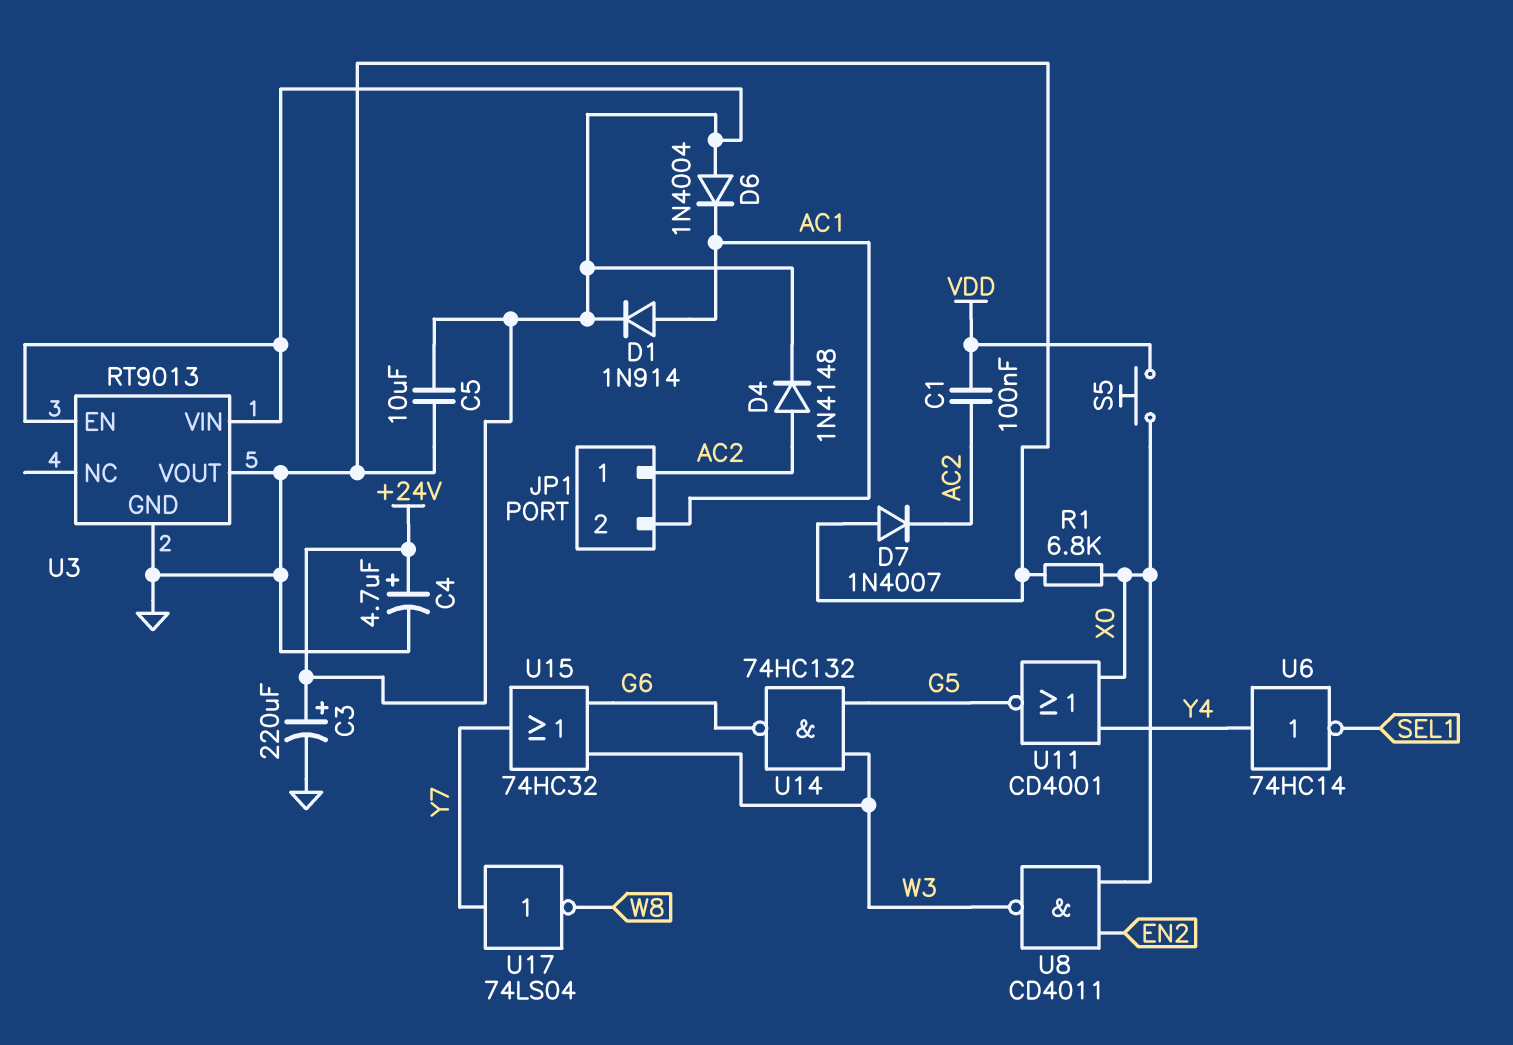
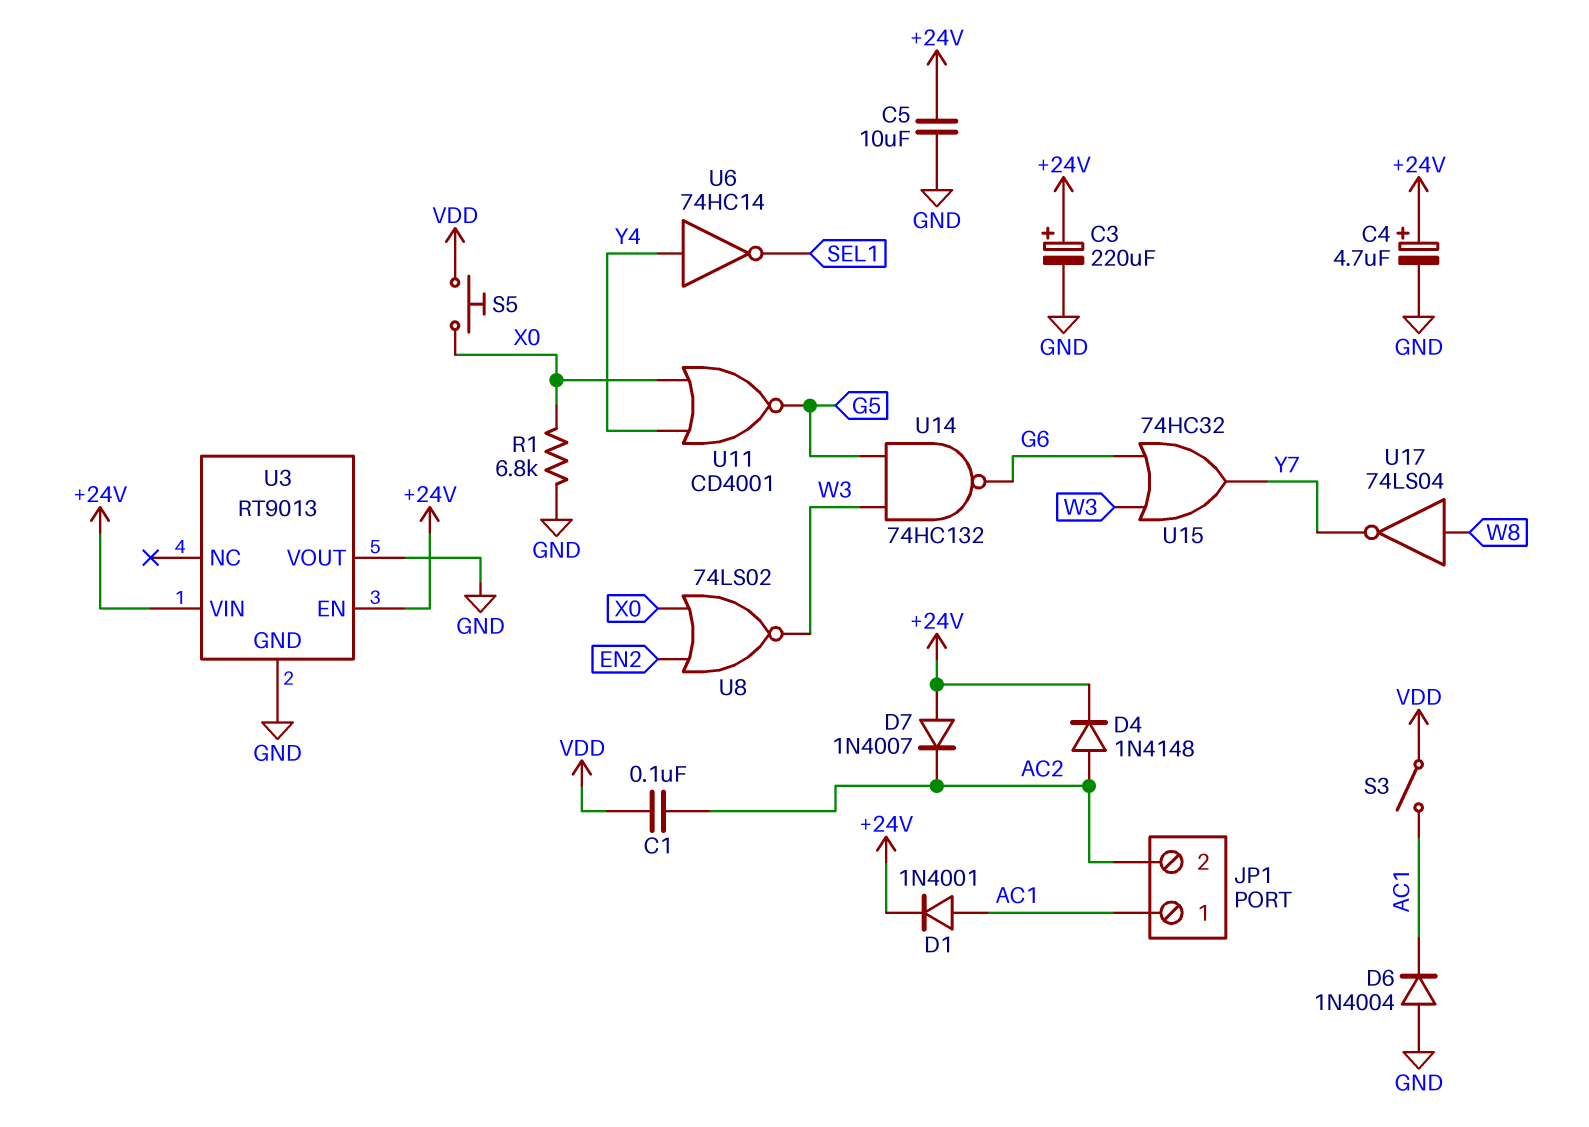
D1: diode 1N914 (A AC1, K +24V) -> diode 1N4001 (A AC1, K +24V)
D6: diode 1N4004 (A +24V, K AC1) -> diode 1N4004 (A GND, K AC1)
D7: diode 1N4007 (A GND, K AC2) -> diode 1N4007 (A +24V, K AC2)
JP1 pin 1: AC2 -> AC1
JP1 pin 2: AC1 -> AC2
S3: none -> switch (AC1, VDD)
U8: NAND CD4011 (in EN2, in X0, out W3) -> NOR 74LS02 (in EN2, in X0, out W3)
U17: NOT 74LS04 (in Y7, out W8) -> NOT 74LS04 (in W8, out Y7)

